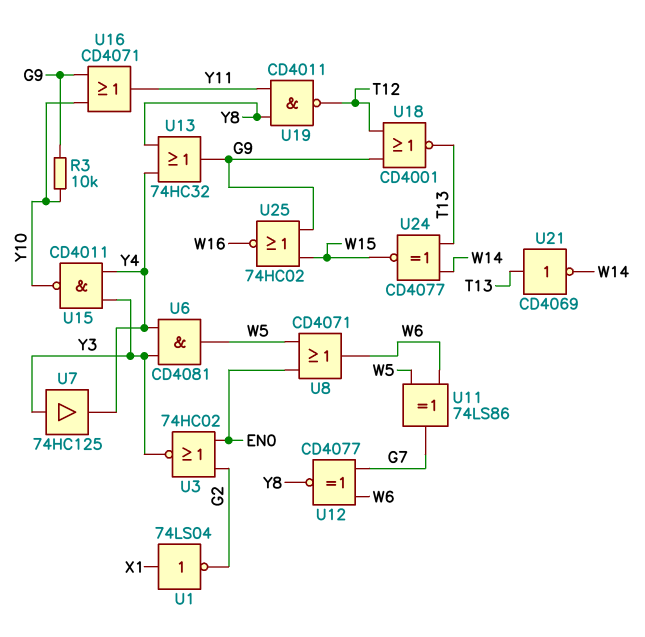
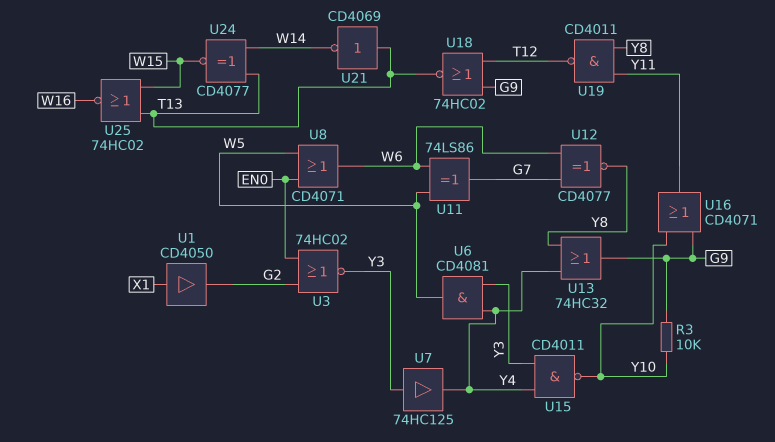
U1: NOT 74LS04 (in X1, out G2) -> buffer CD4050 (in X1, out G2)
U18: NOR CD4001 (in G9, in T12, out T13) -> NOR 74HC02 (in G9, in T12, out T13)
U25: NOR 74HC02 (in G9, in W15, out W16) -> NOR 74HC02 (in T13, in W15, out W16)

